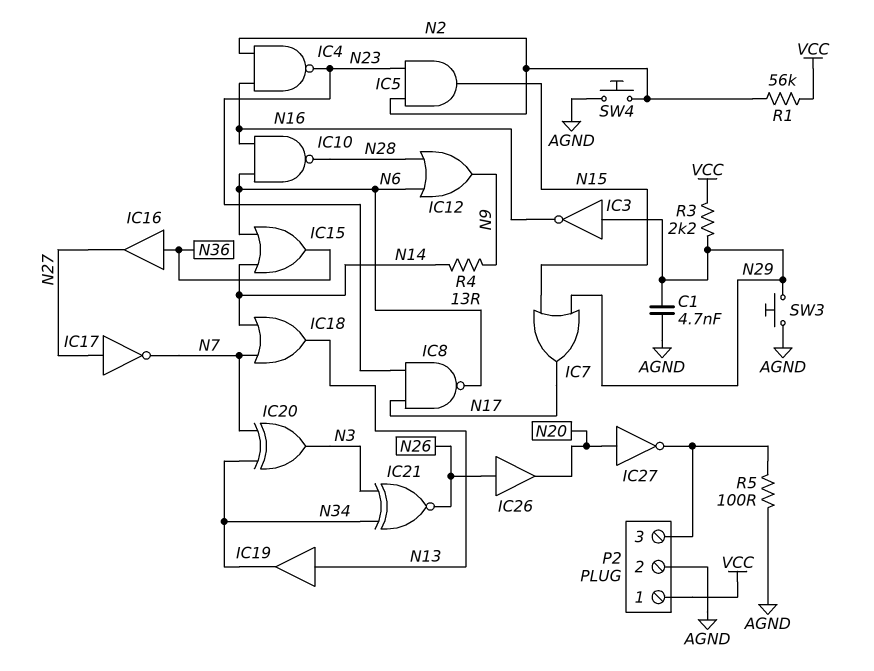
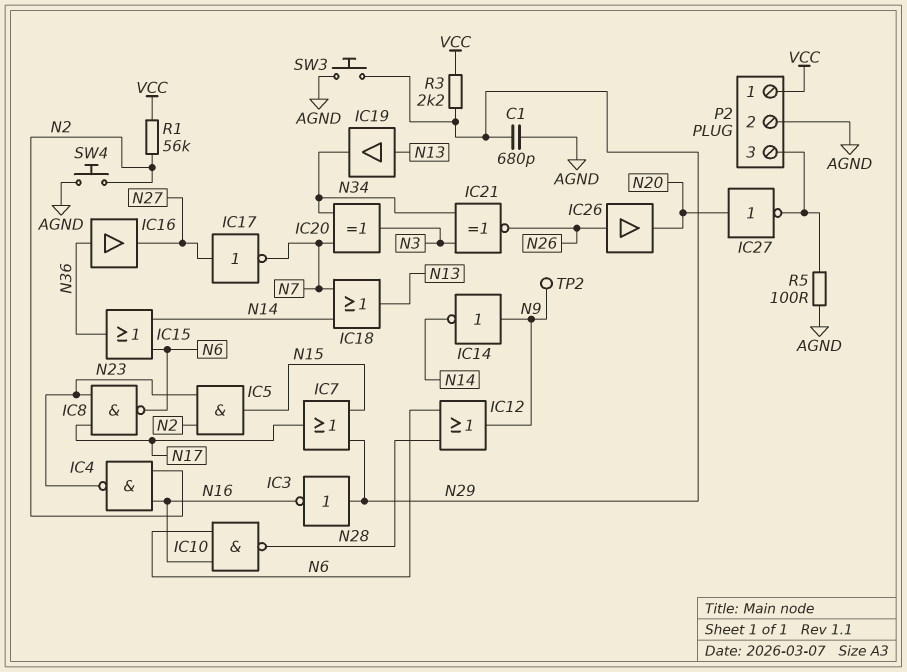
C1: 4.7nF (AGND, N29) -> 680pF (AGND, N29)
IC14: none -> NOT (in N9, out N14)
R4: 13 (N9, N14) -> none
TP2: none -> test point (N9)

